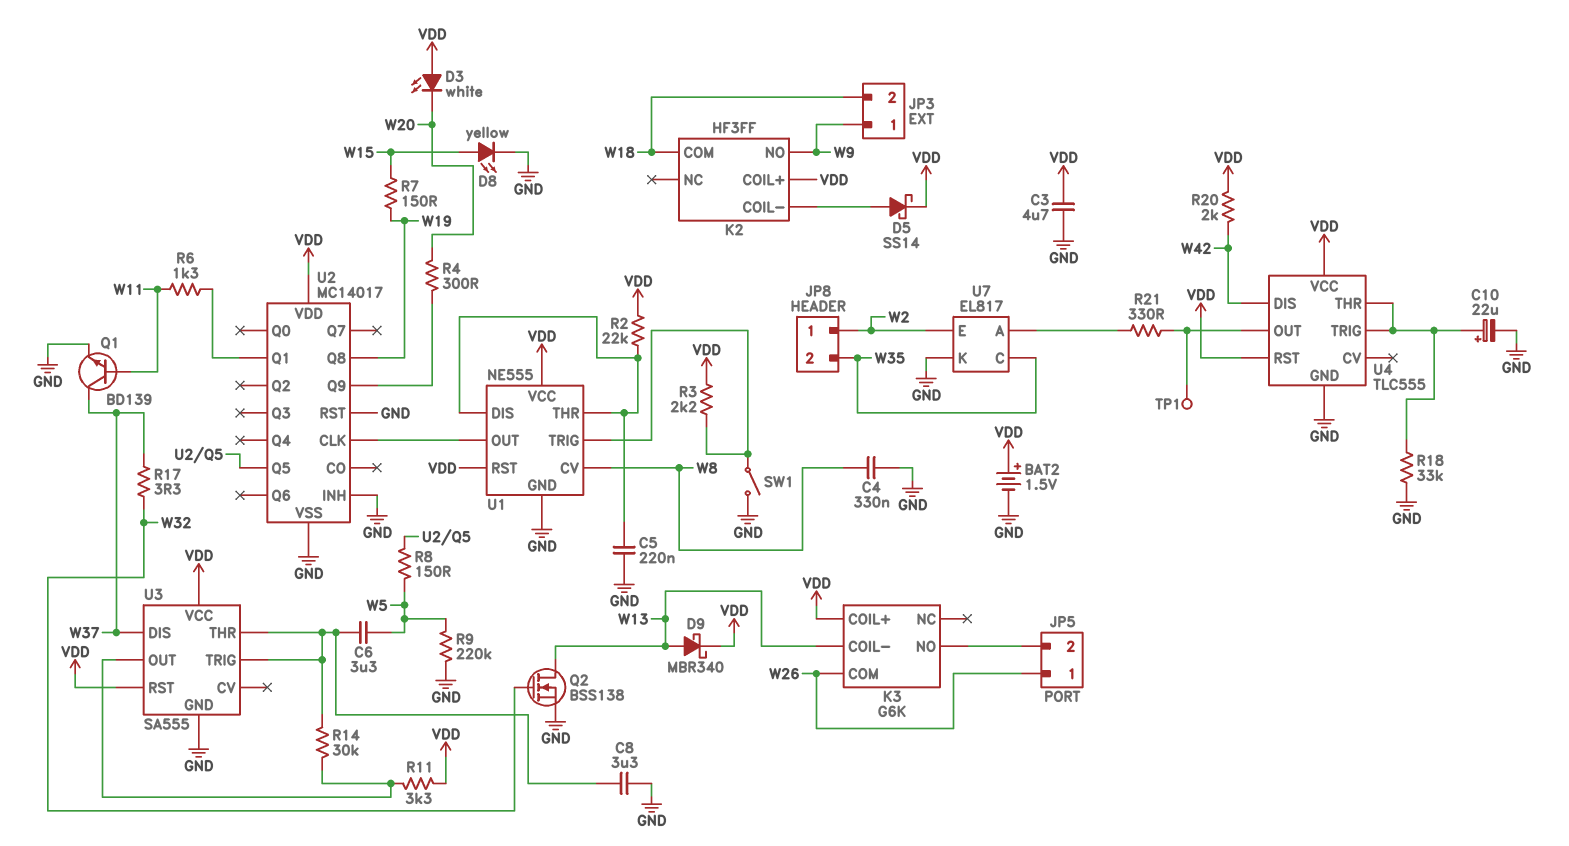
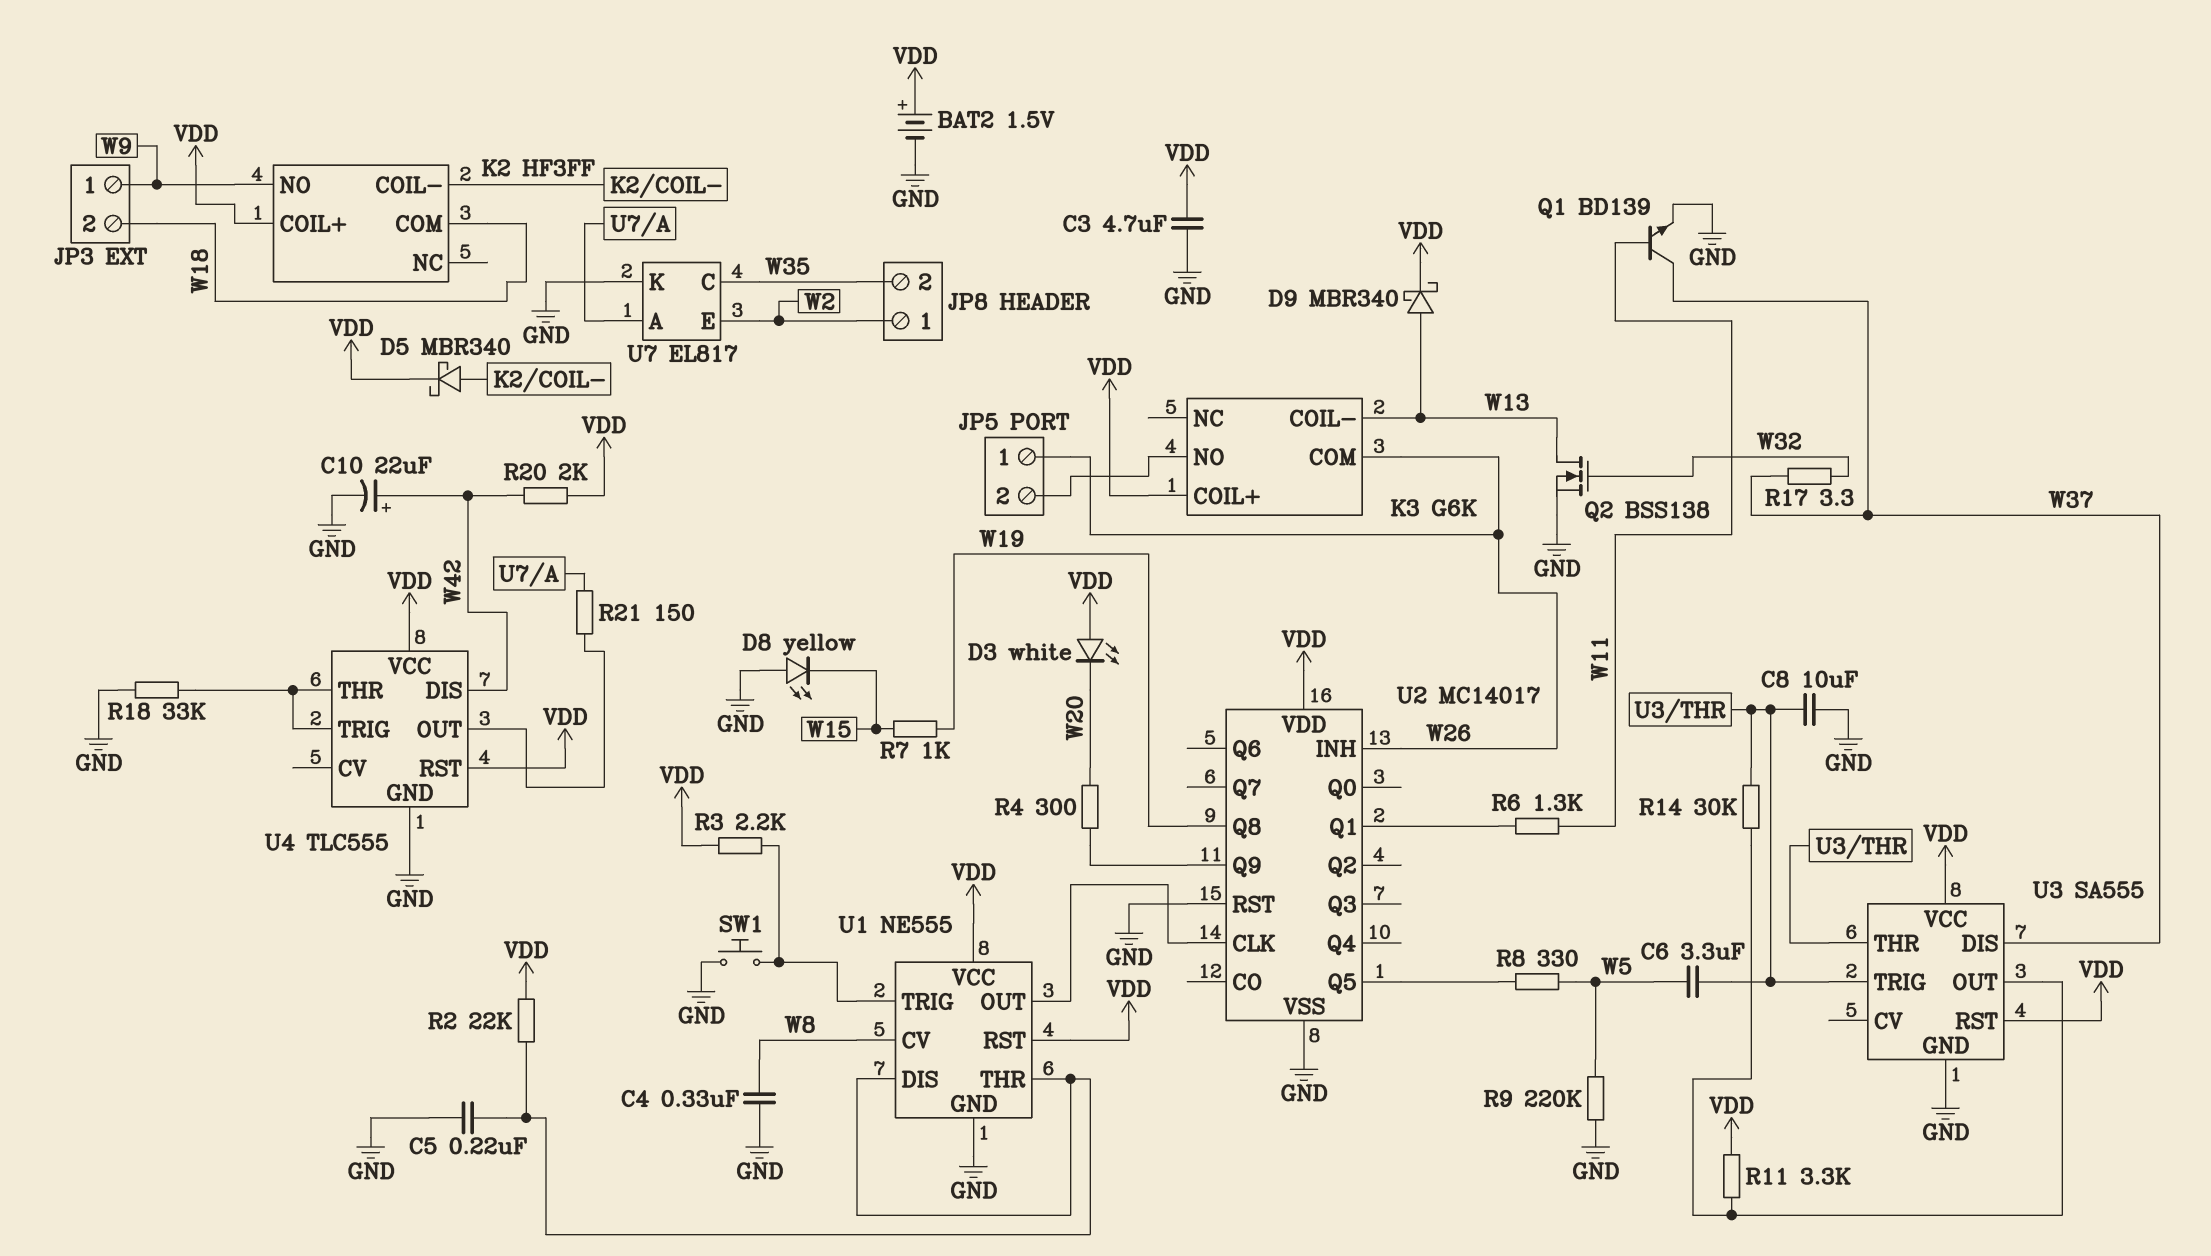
C8: 3.3uF (GND, U3/THR) -> 10uF (GND, U3/THR)
C10: 22uF (plus U4/THR, minus GND) -> 22uF (plus W42, minus GND)
D5: schottky SS14 (A K2/COIL-, K VDD) -> schottky MBR340 (A K2/COIL-, K VDD)
D8: LED yellow (A W15, K GND) -> LED yellow (A GND, K W15)
R7: 150 (W15, W19) -> 1k (W15, W19)
R8: 150 (U2/Q5, W5) -> 330 (U2/Q5, W5)
R21: 330 (U4/OUT, U7/A) -> 150 (U4/OUT, U7/A)
SW1: switch (GND, U1/TRIG) -> button (GND, U1/TRIG)
TP1: test point (U4/OUT) -> none
U2 pin INH: GND -> W26

